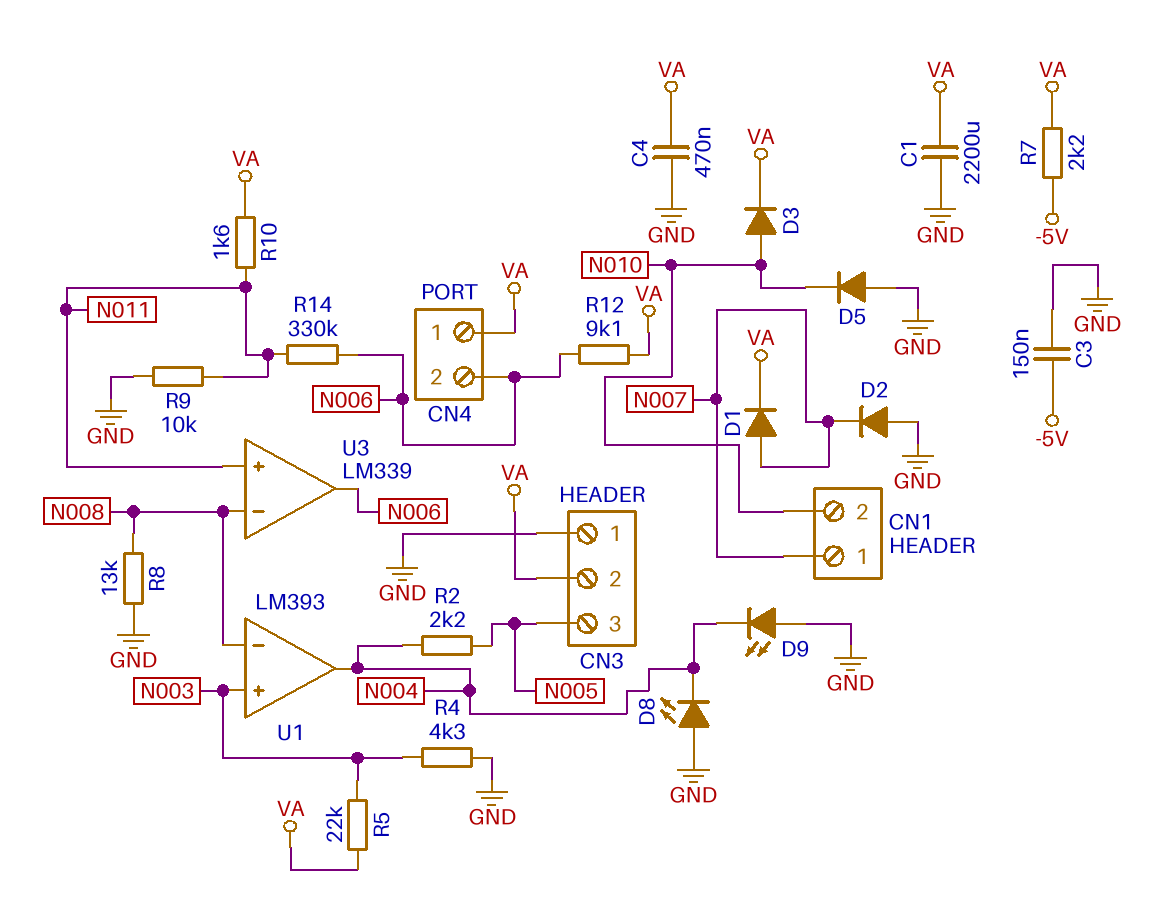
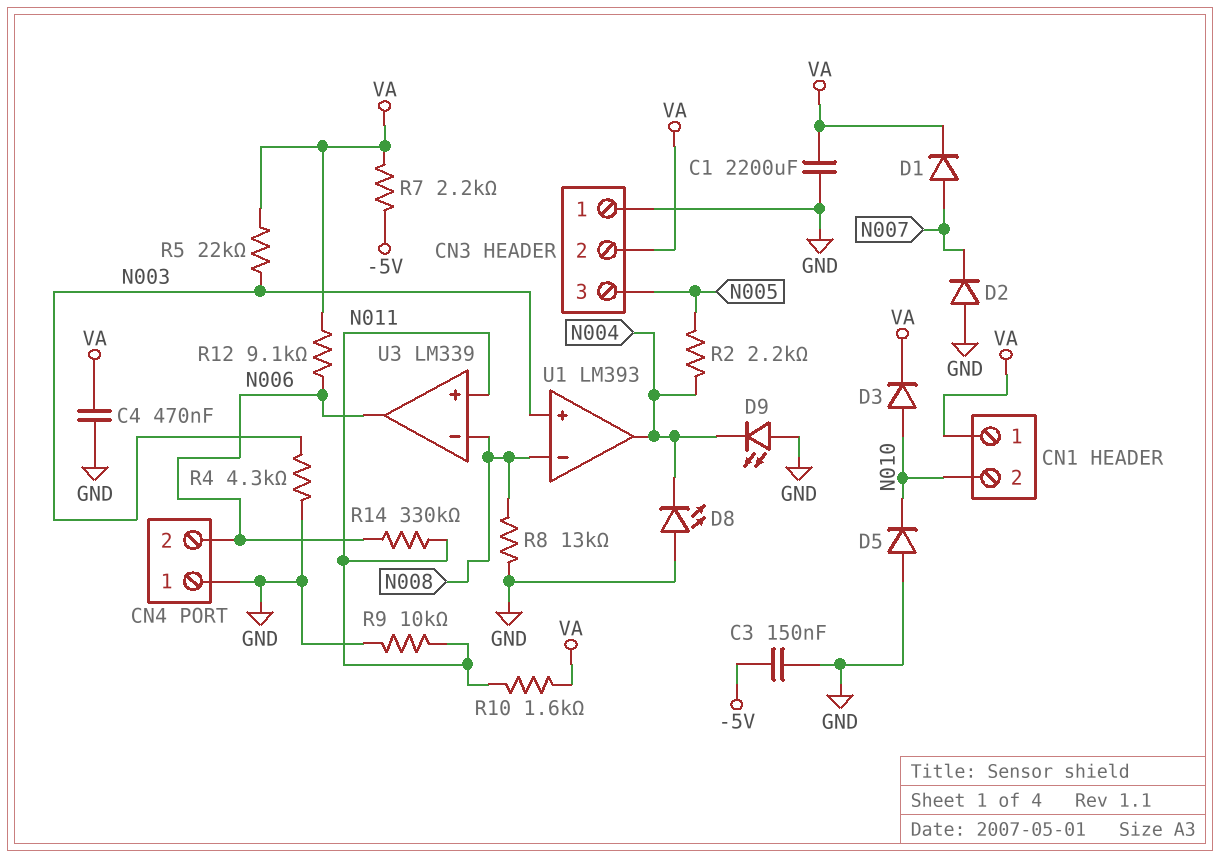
CN1 pin 1: N007 -> VA
CN4 pin 1: VA -> GND

